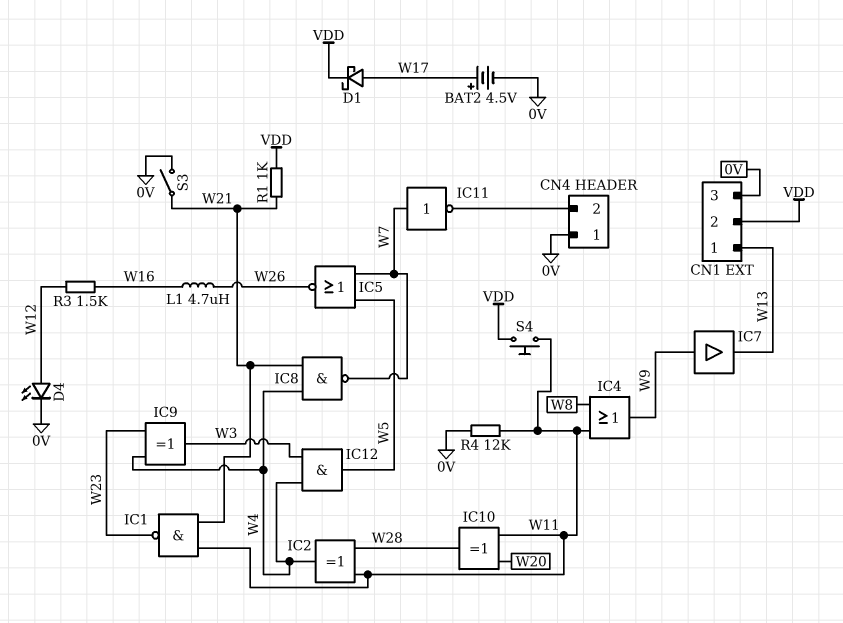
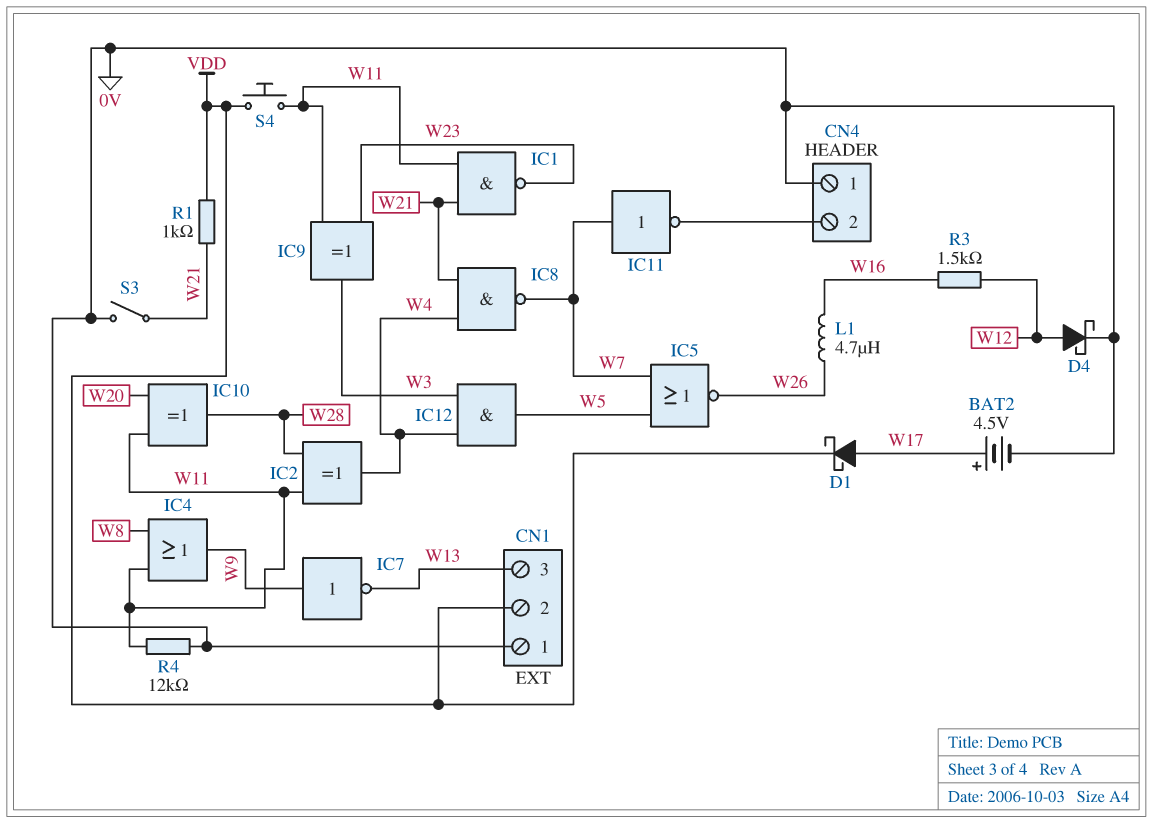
CN1 pin 1: W13 -> 0V
CN1 pin 3: 0V -> W13
D4: LED (A W12, K 0V) -> schottky (A W12, K 0V)
IC7: buffer (in W9, out W13) -> NOT (in W9, out W13)
IC9: XOR (in W4, in W23, out W3) -> XOR (in W11, in W23, out W3)

